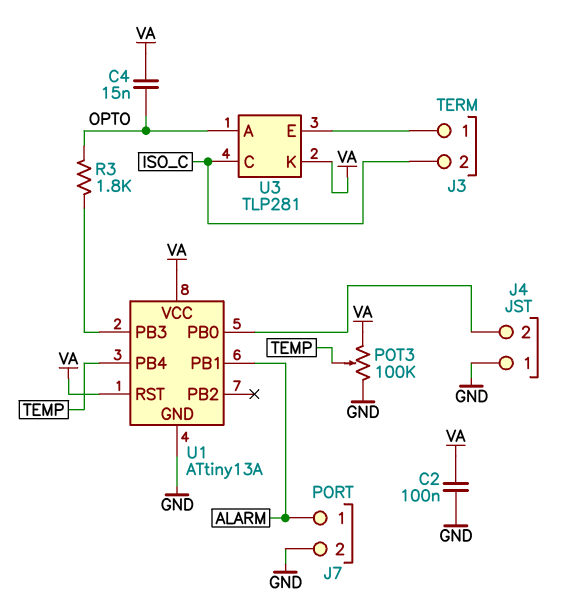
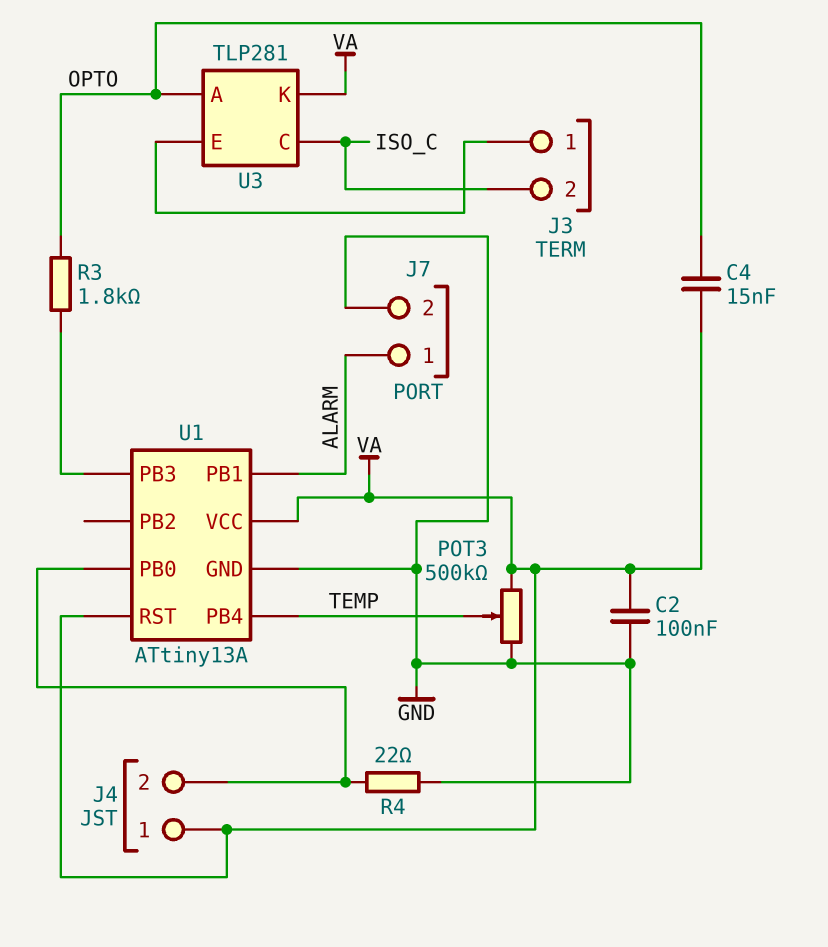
J4 pin 1: GND -> VA
POT3: 100k (GND, VA, wiper TEMP) -> 500k (GND, VA, wiper TEMP)
R4: none -> 22 (GND, J4/2)

